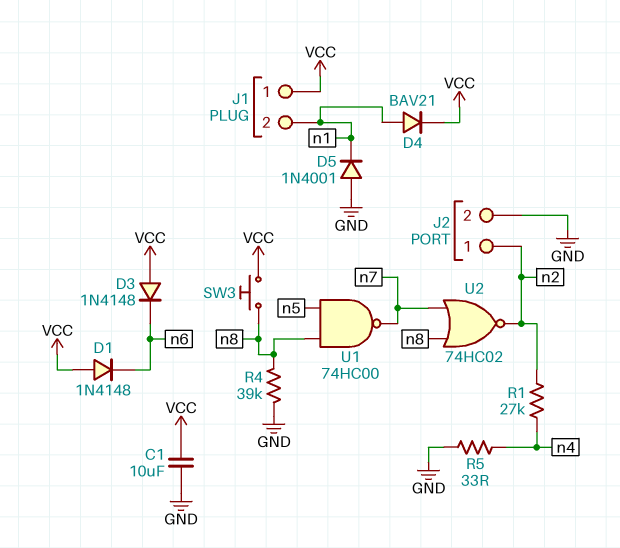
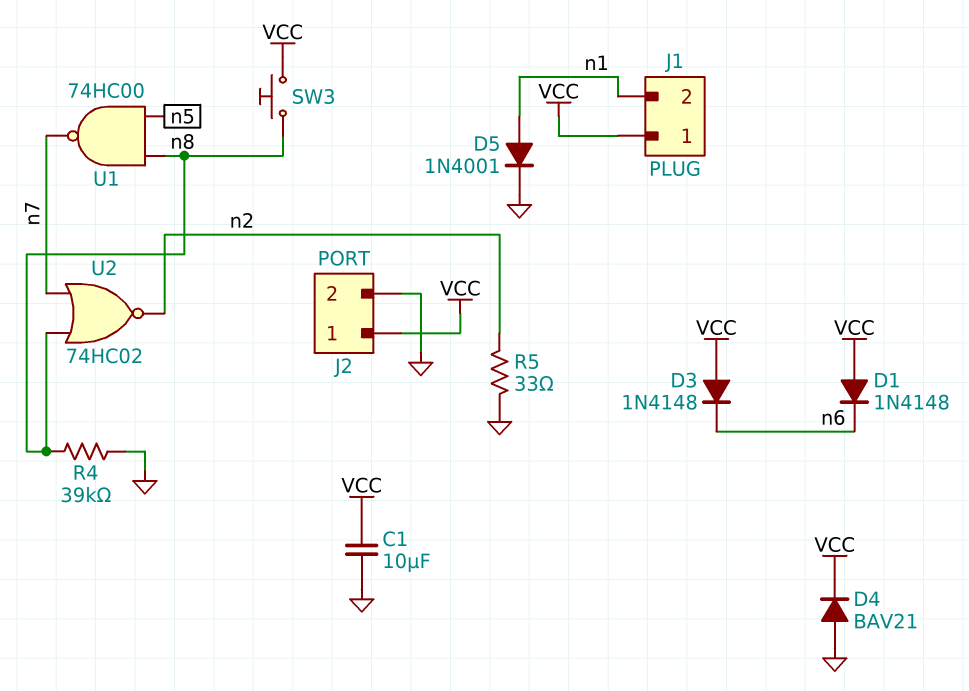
D4: diode BAV21 (A n1, K VCC) -> diode BAV21 (A GND, K VCC)
D5: diode 1N4001 (A GND, K n1) -> diode 1N4001 (A n1, K GND)
J2 pin 1: n2 -> VCC
R1: 27k (n2, n4) -> none
R5: 33 (GND, n4) -> 33 (GND, n2)

